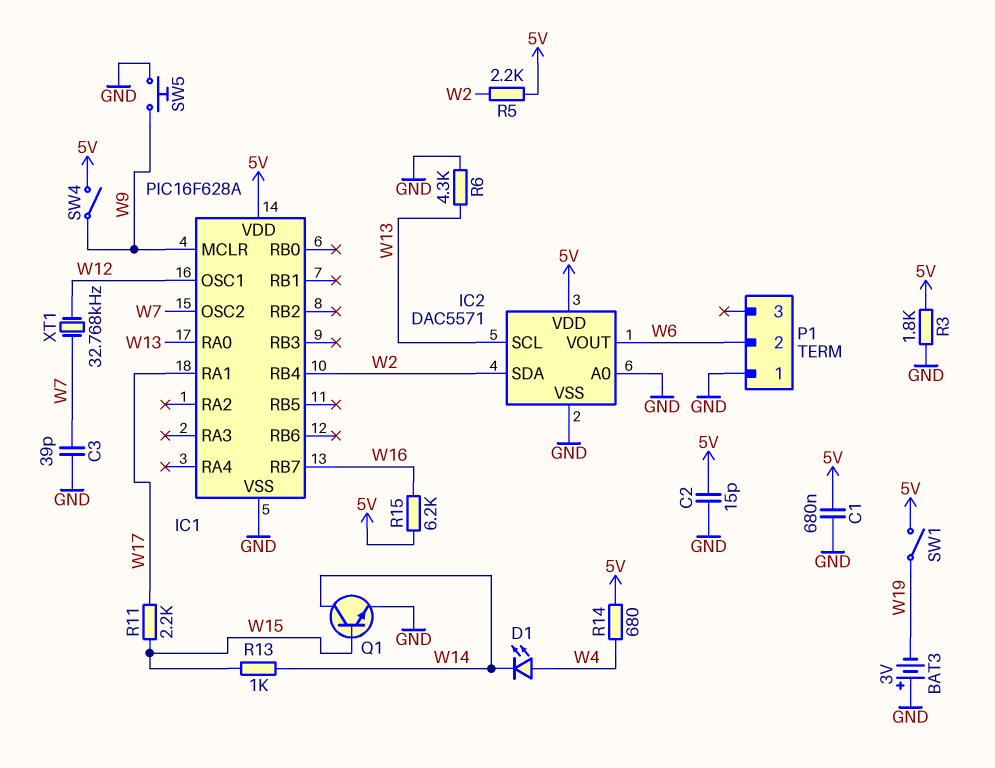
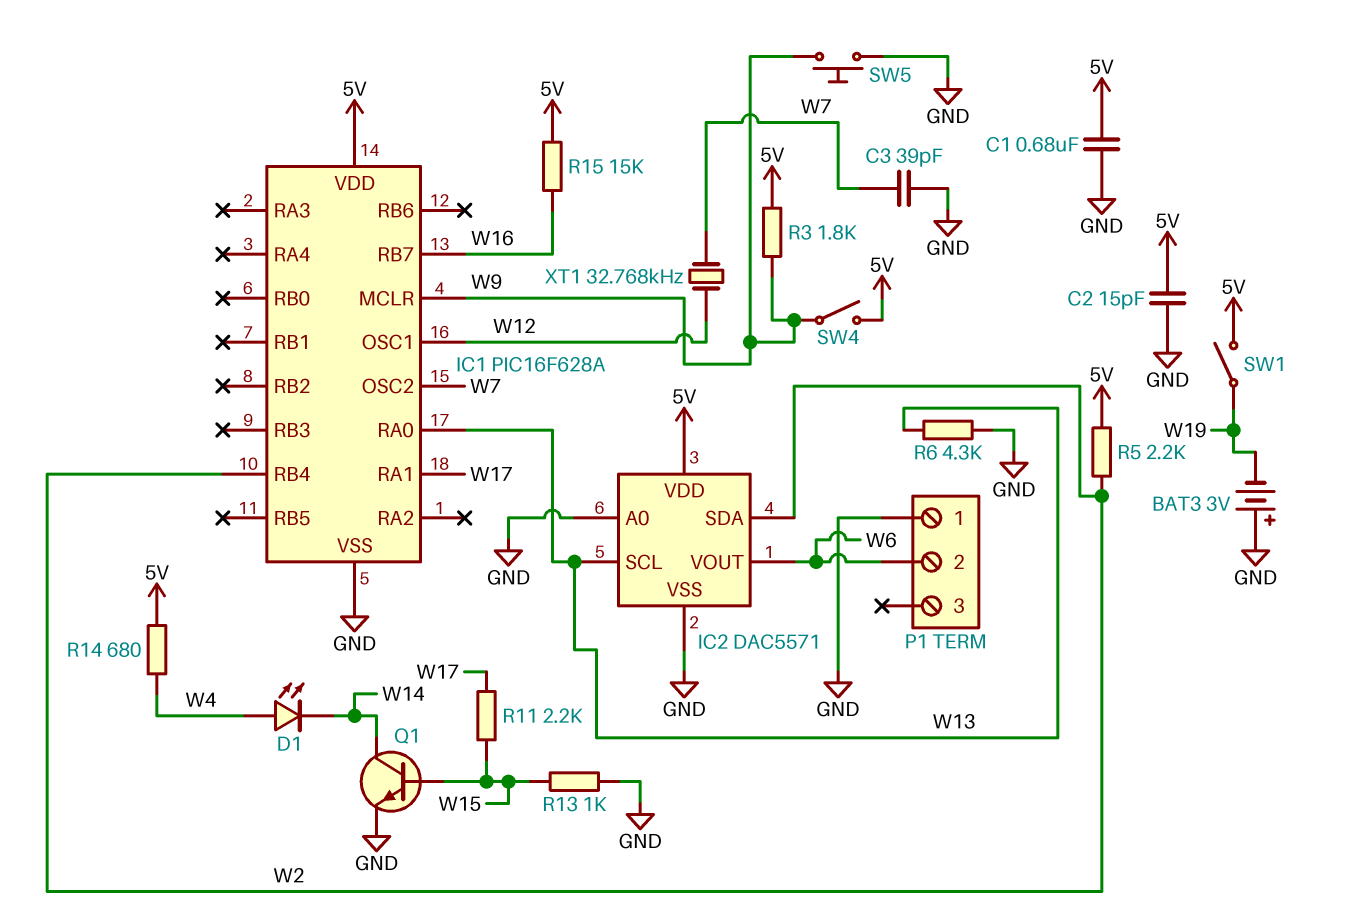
R3: 1.8k (5V, GND) -> 1.8k (5V, W9)
R13: 1k (W14, W15) -> 1k (GND, W15)
R15: 6.2k (5V, W16) -> 15k (5V, W16)

